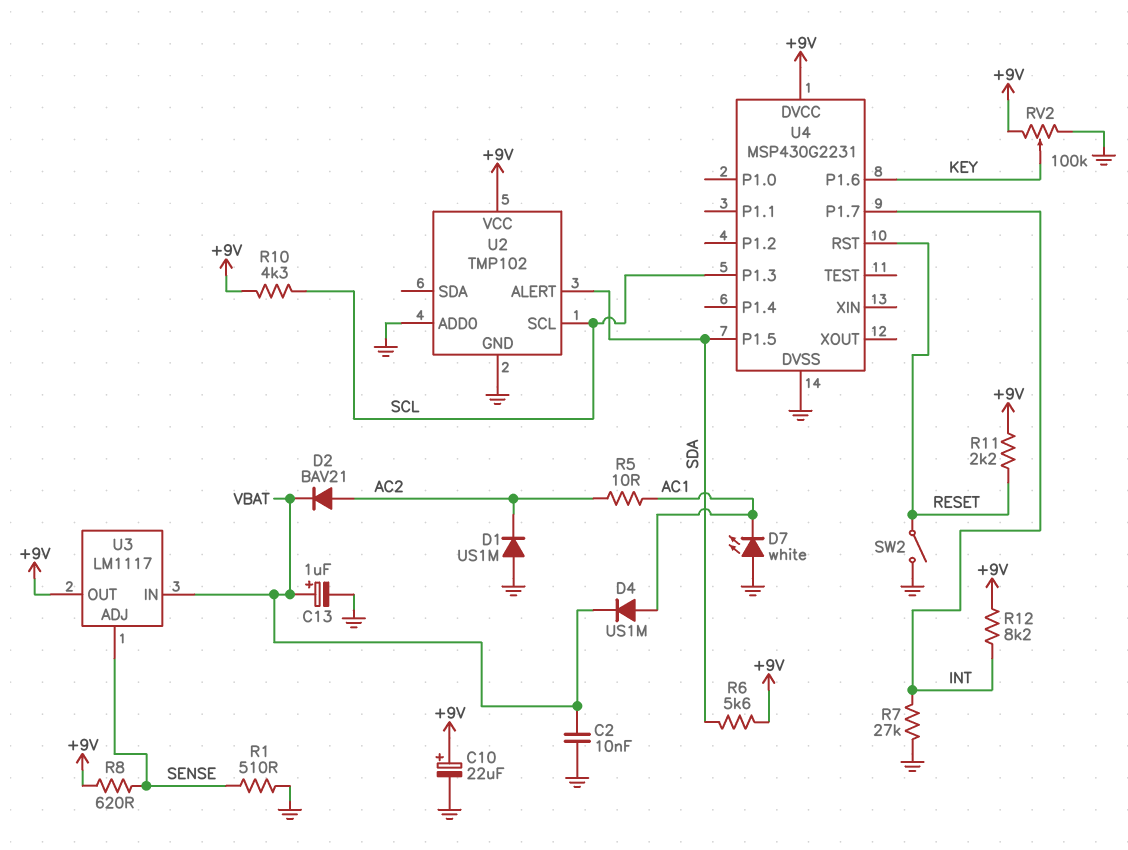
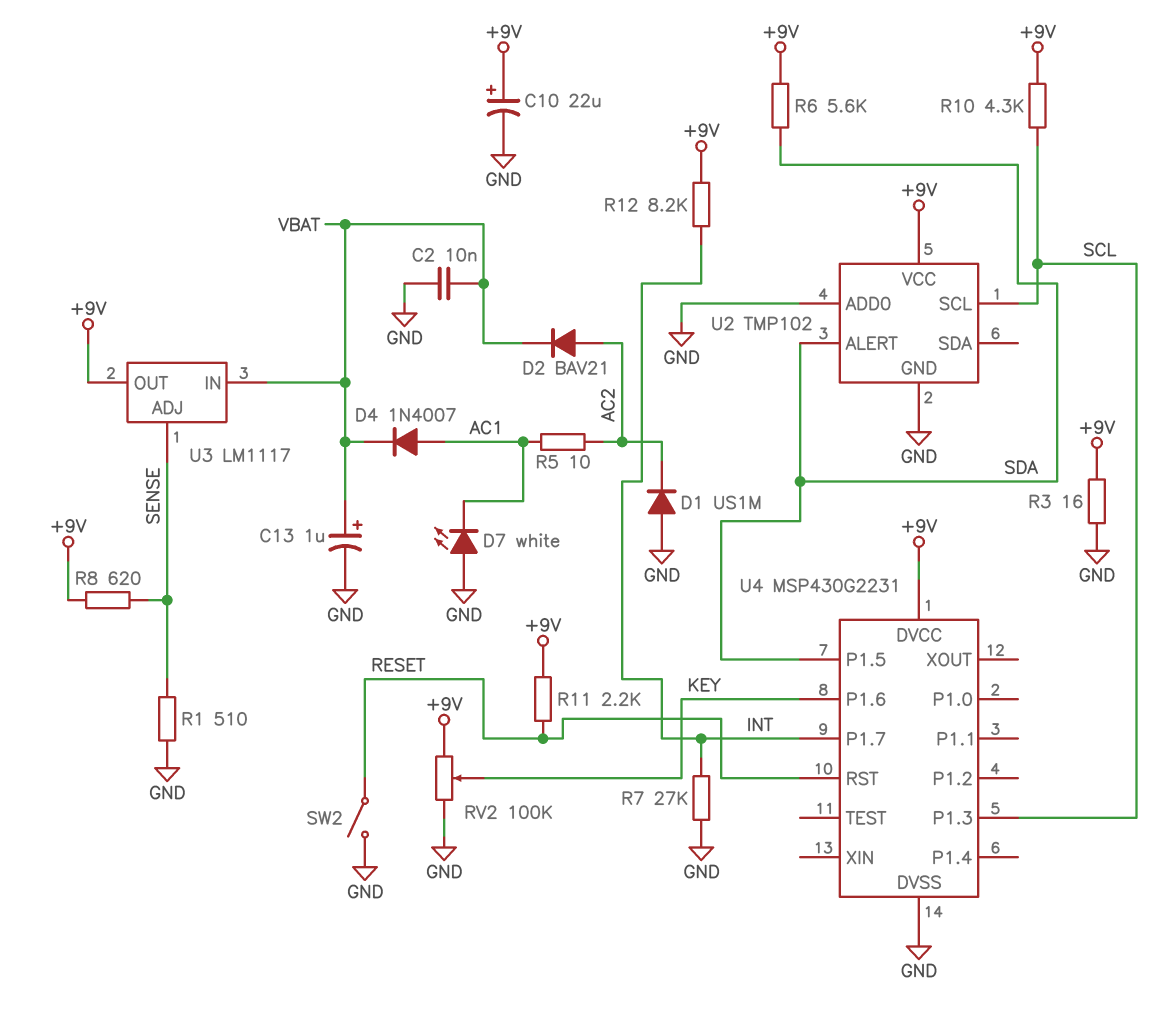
D4: diode US1M (A AC1, K VBAT) -> diode 1N4007 (A AC1, K VBAT)
R3: none -> 16 (+9V, GND)

